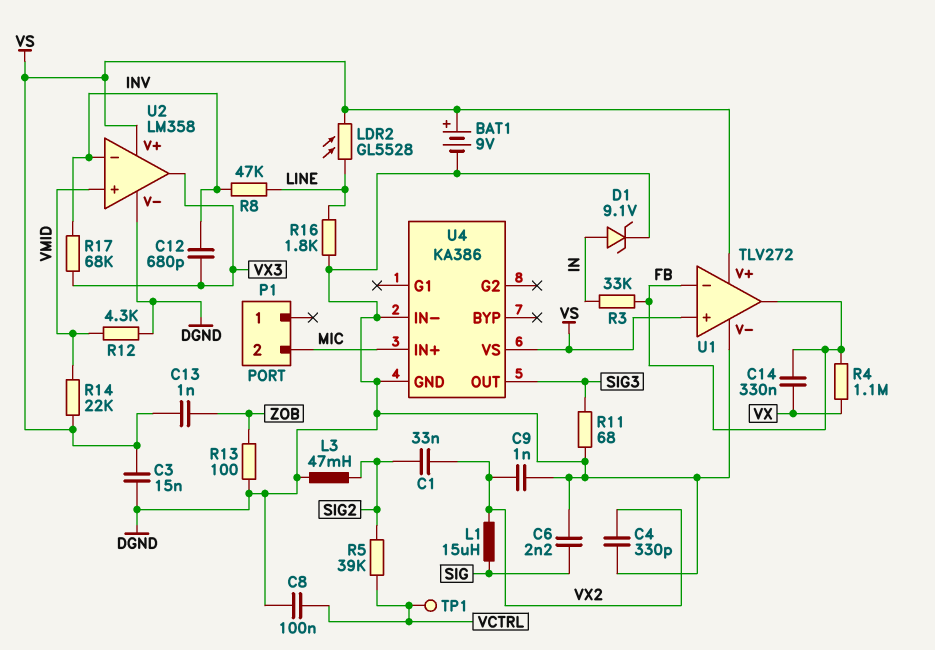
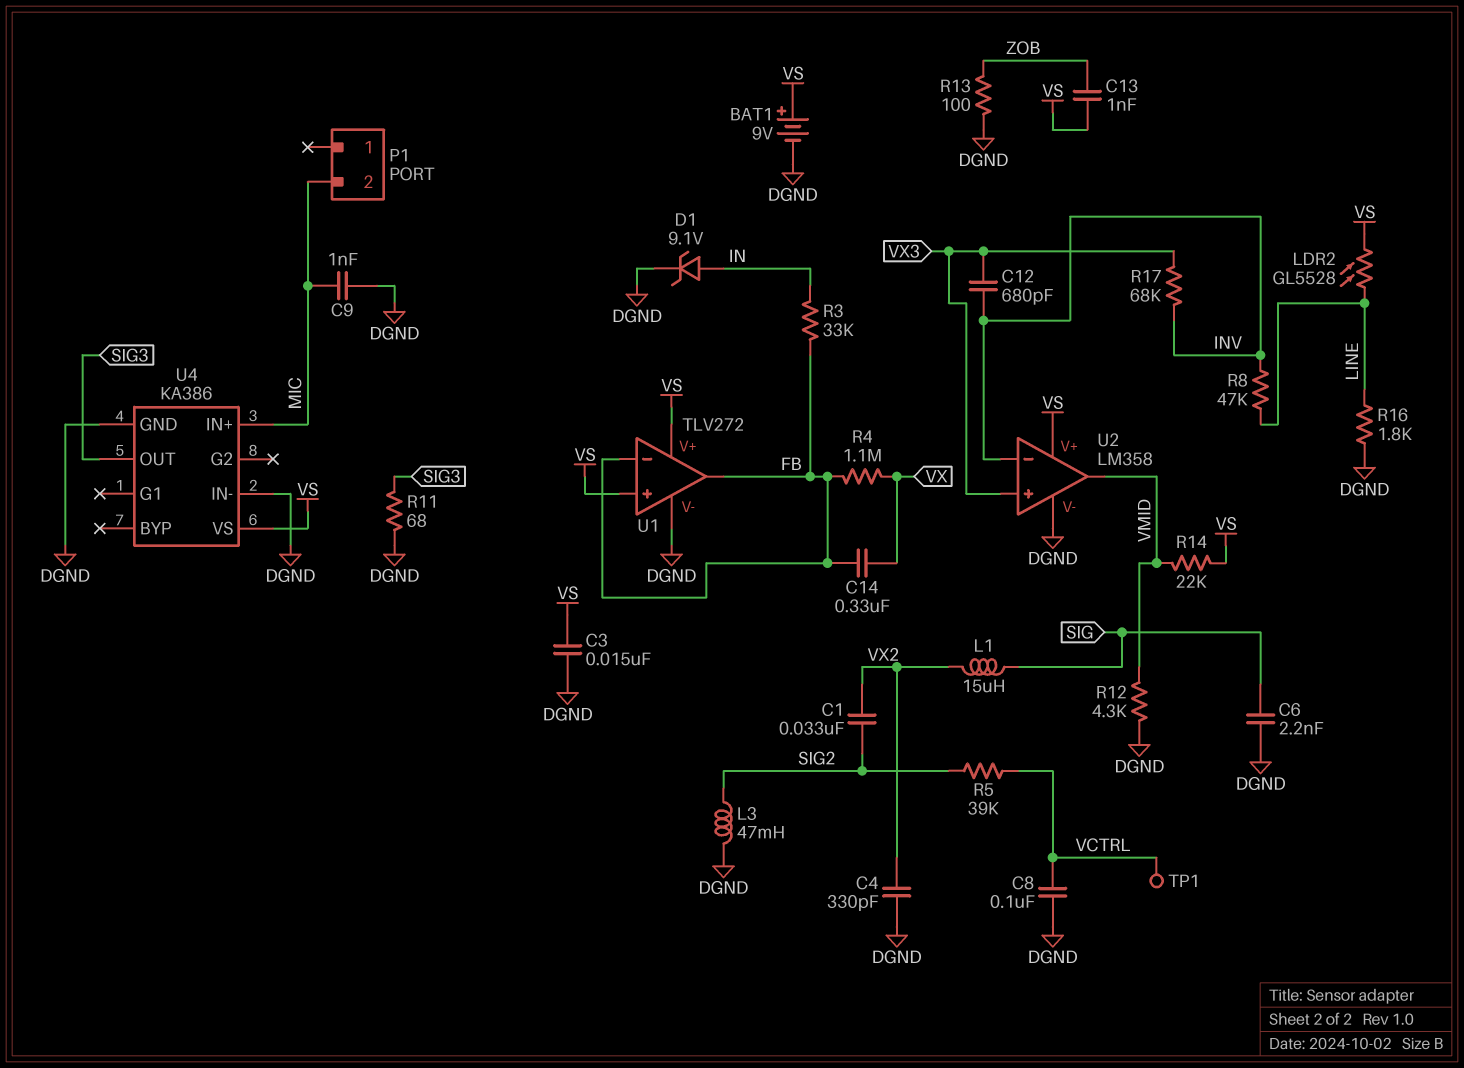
C9: 1nF (DGND, VX2) -> 1nF (DGND, MIC)
U2 pin in+: VMID -> VX3
U2 pin out: VX3 -> VMID

